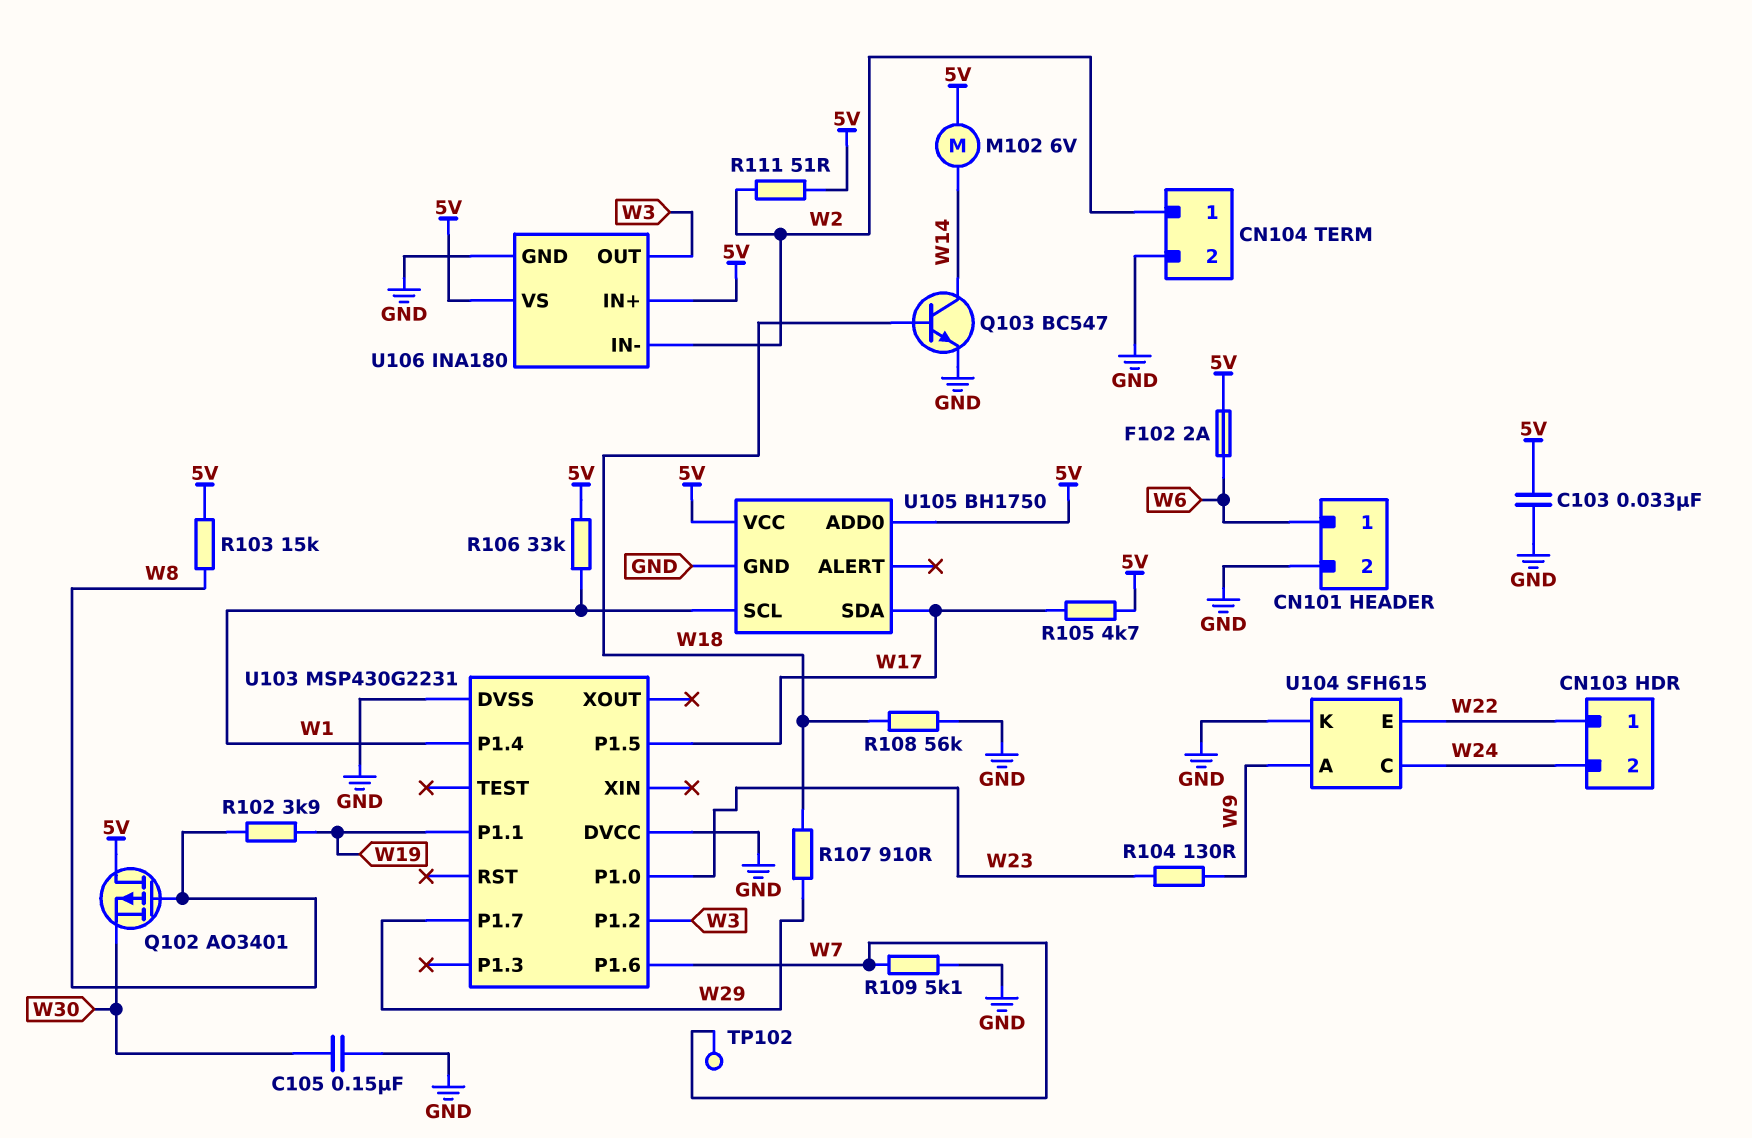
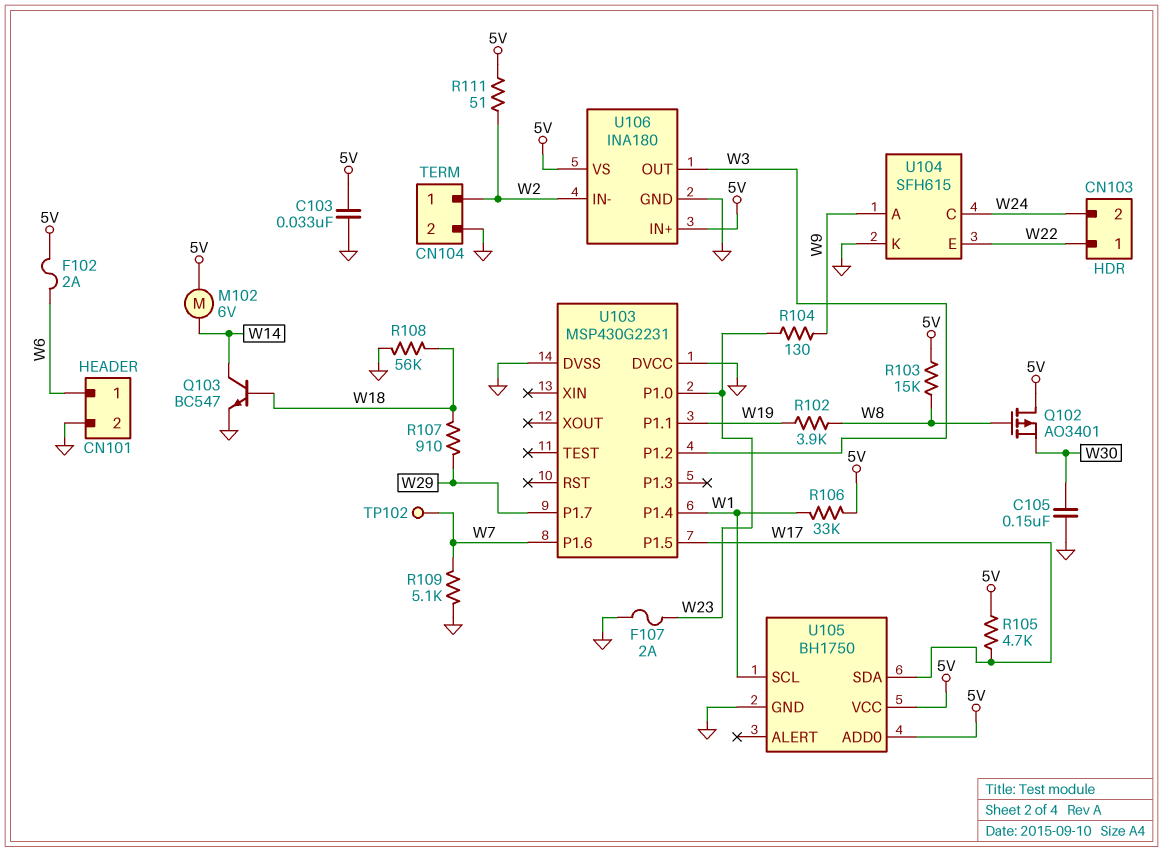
F107: none -> 2A (GND, W23)

